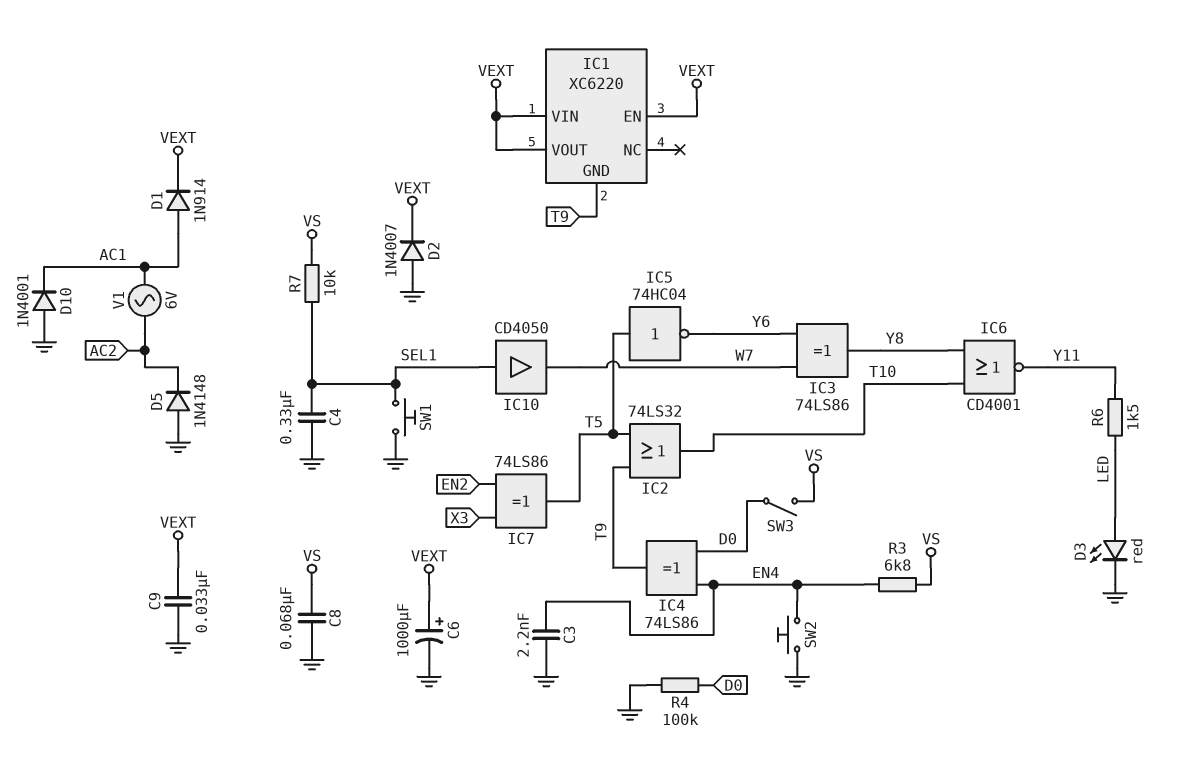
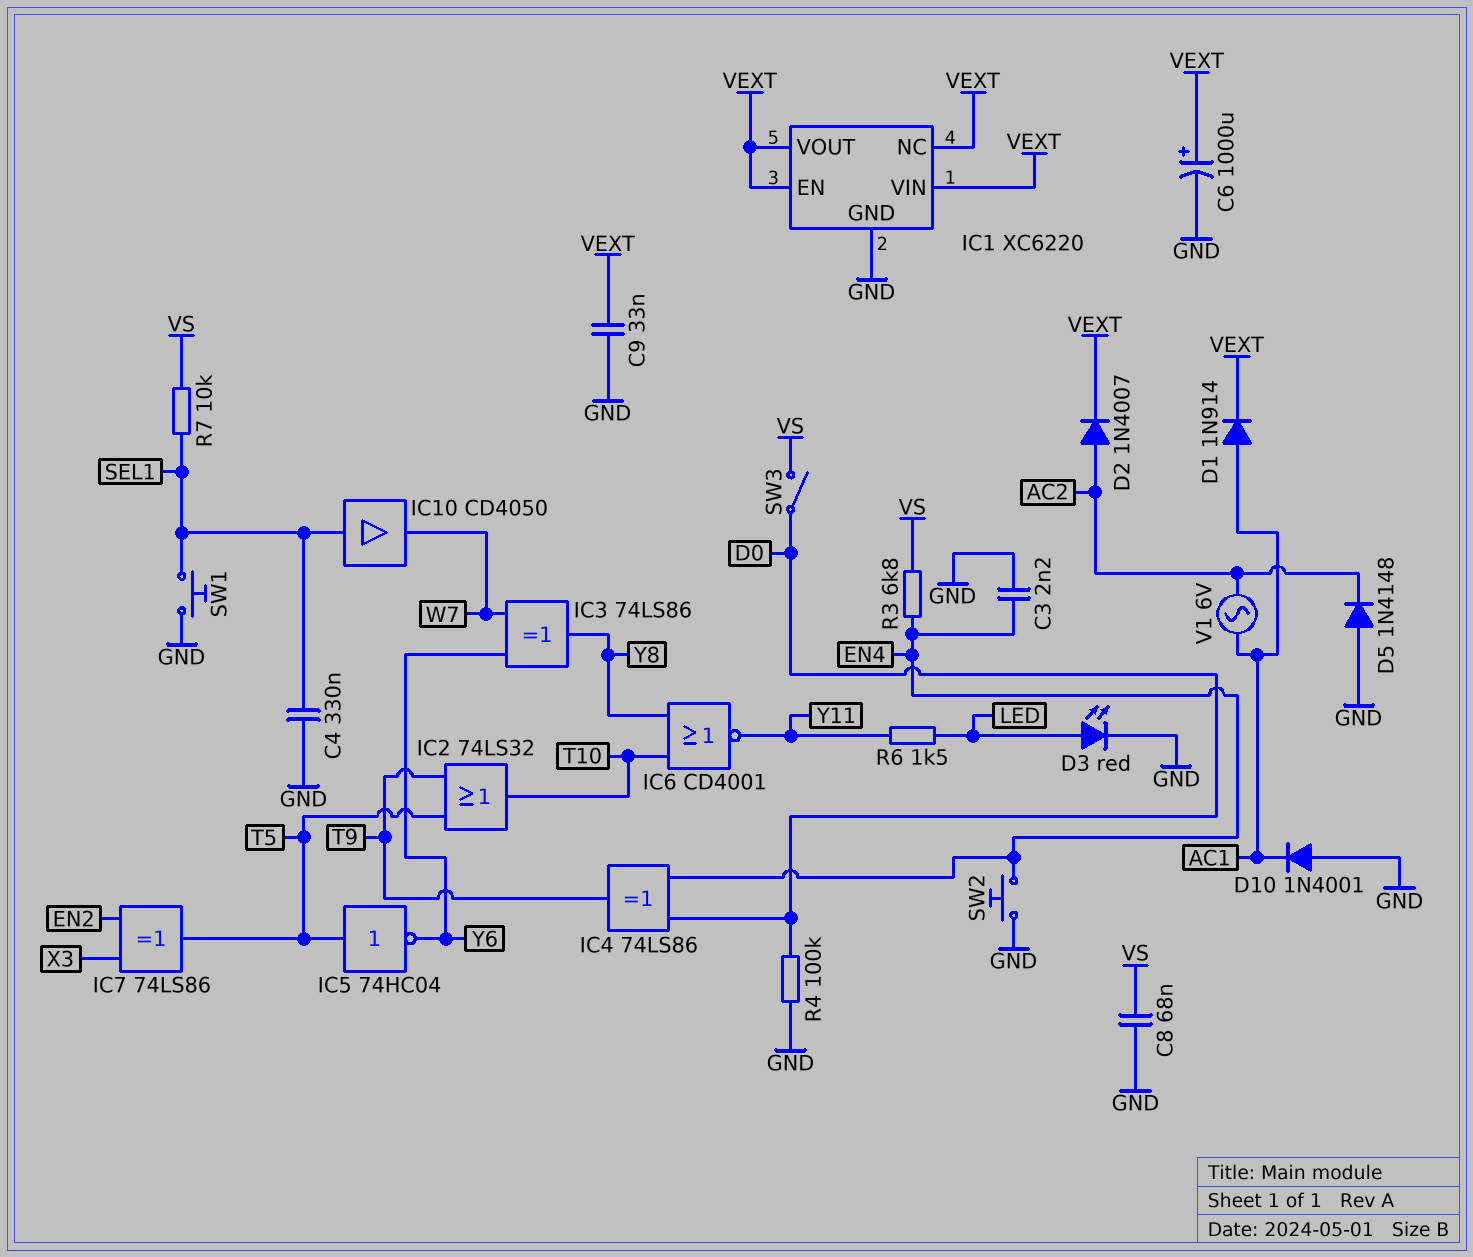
D2: diode 1N4007 (A GND, K VEXT) -> diode 1N4007 (A AC2, K VEXT)
IC1 pin GND: T9 -> GND
IC1 pin NC: none -> VEXT

